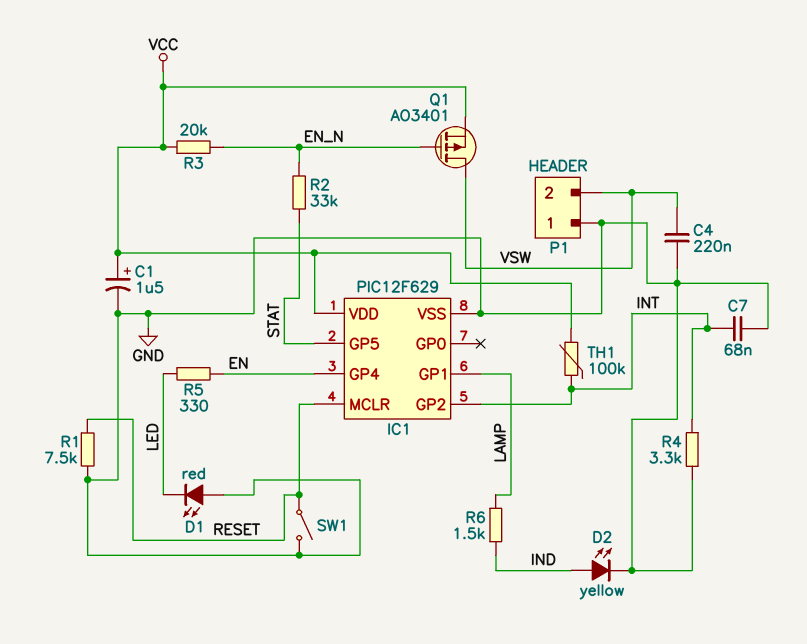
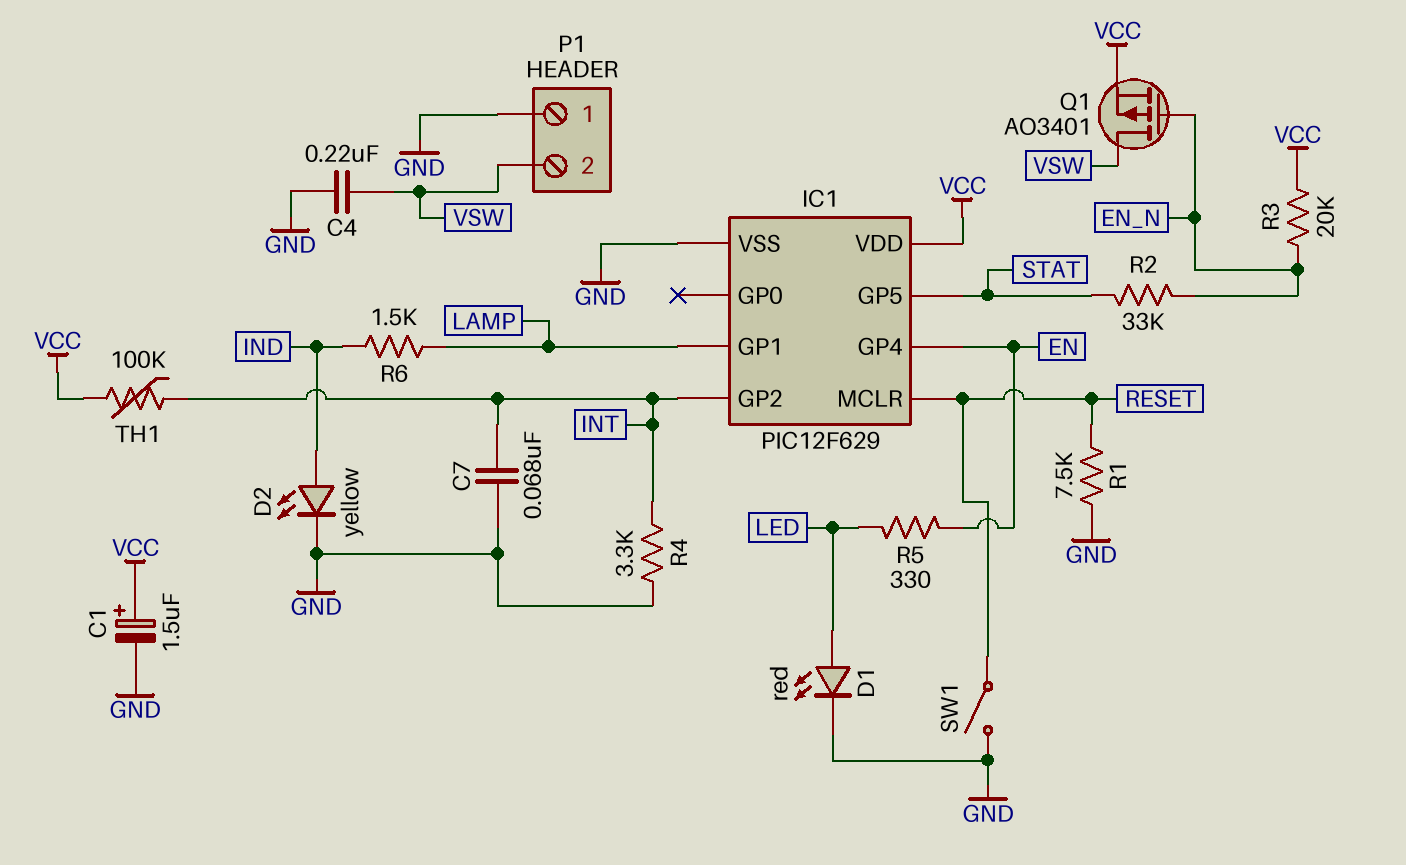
D1: LED red (A GND, K LED) -> LED red (A LED, K GND)

